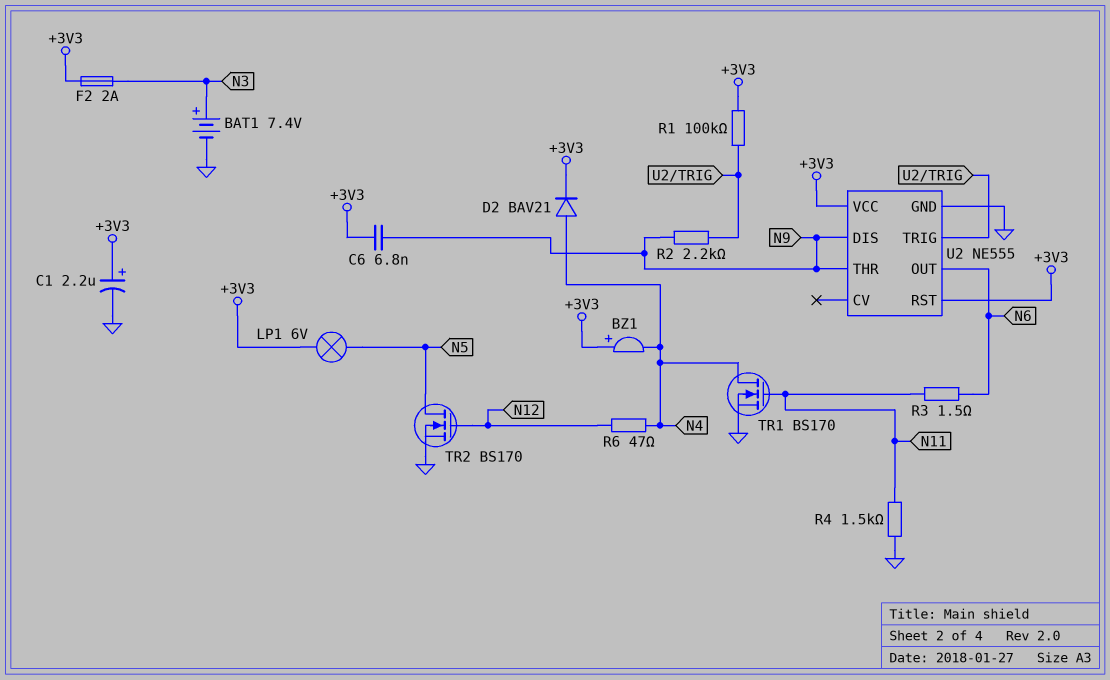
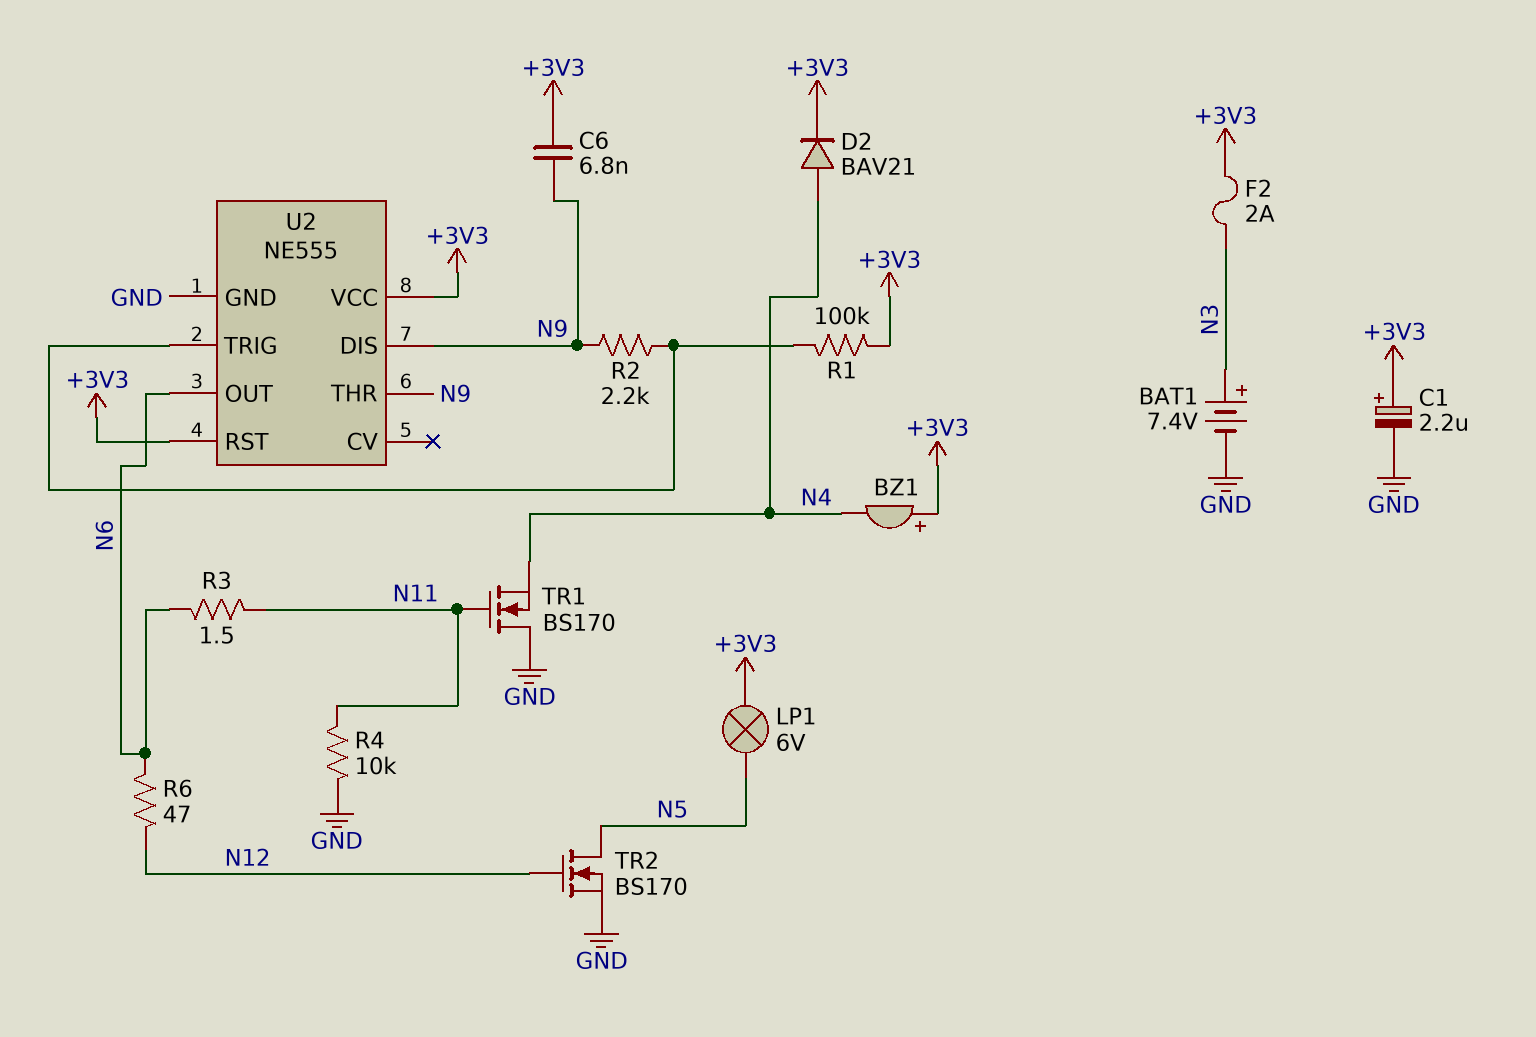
R4: 1.5k (GND, N11) -> 10k (GND, N11)
R6: 47 (N4, N12) -> 47 (N6, N12)
TR1: NMOS BS170 (G N11, D N4, S GND) -> NMOS BS170 (G N11, D GND, S N4)

